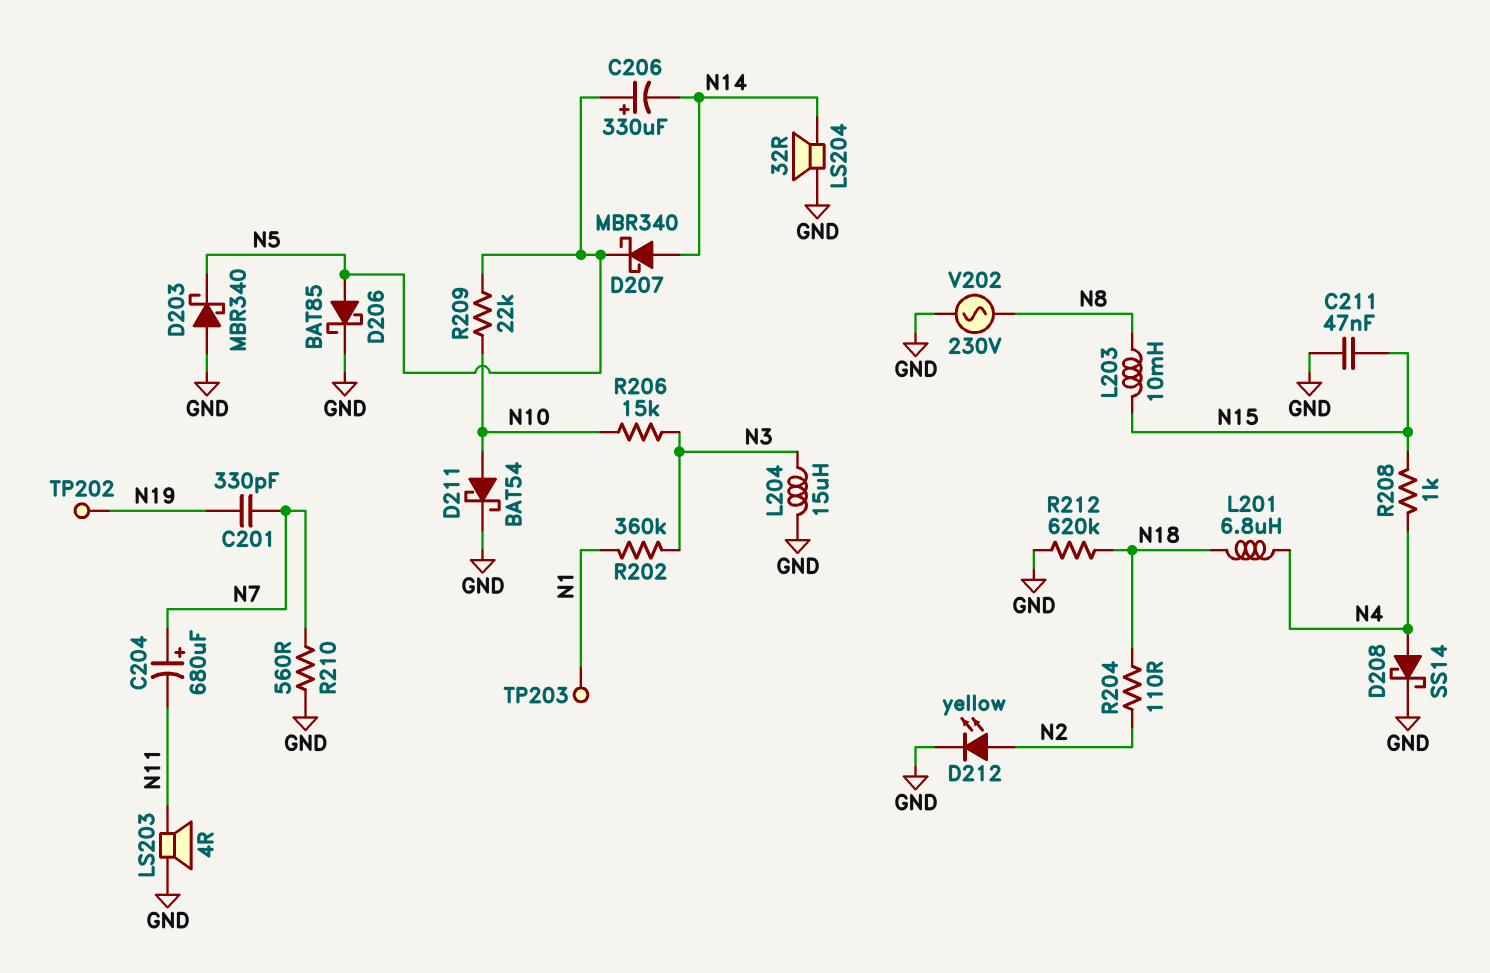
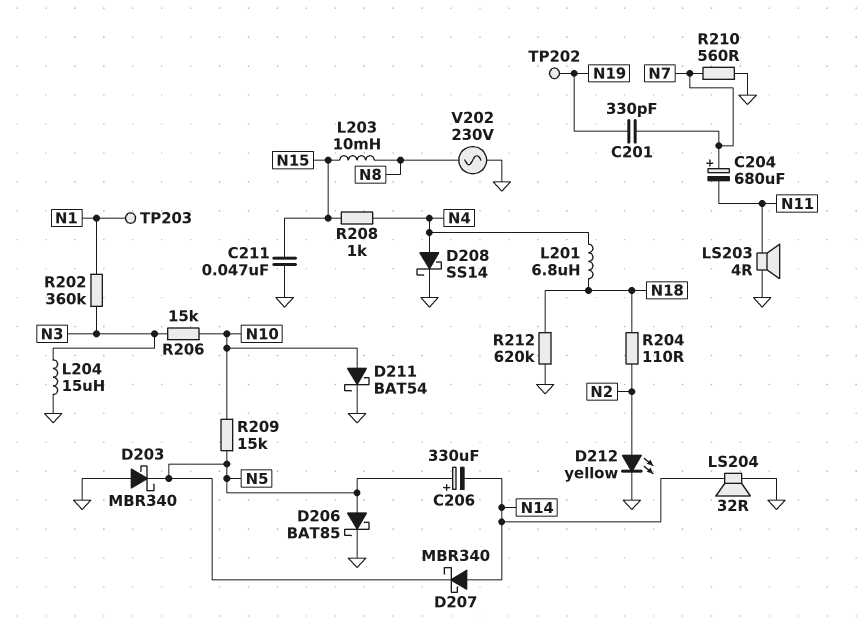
R209: 22k (N5, N10) -> 15k (N5, N10)

